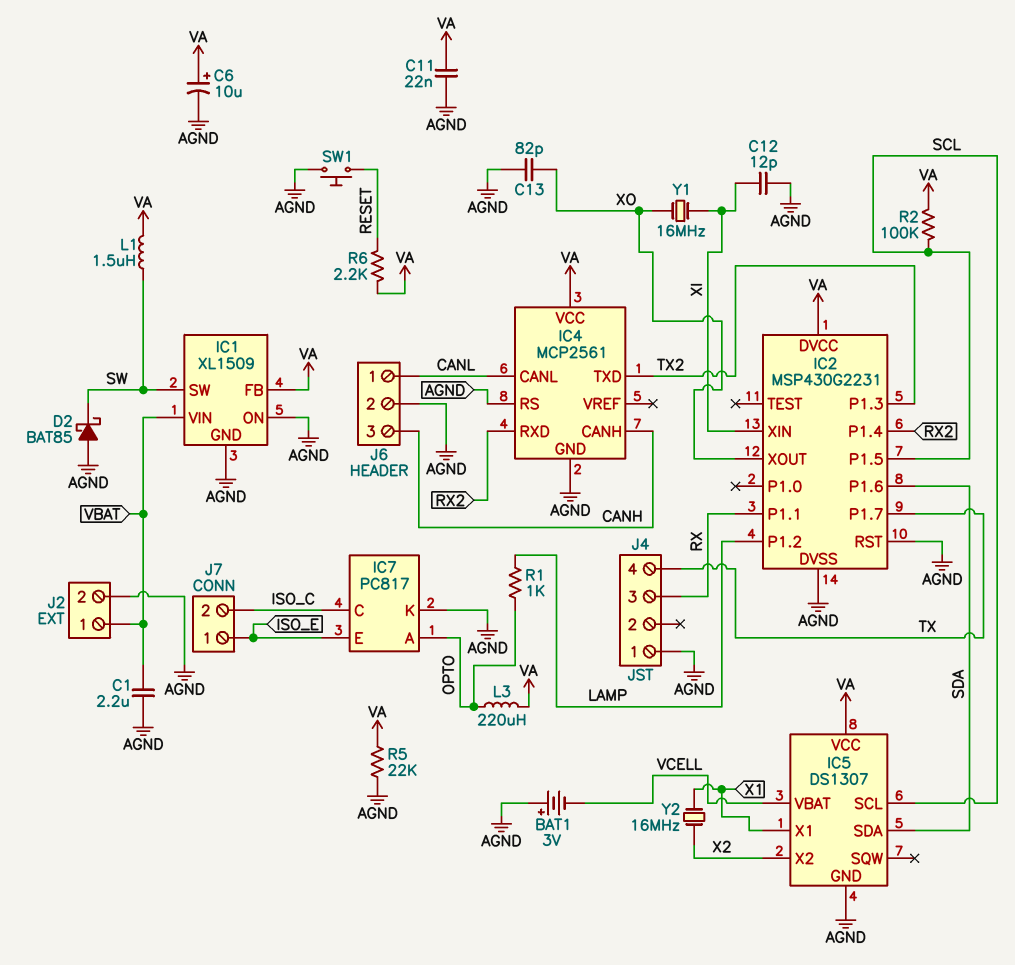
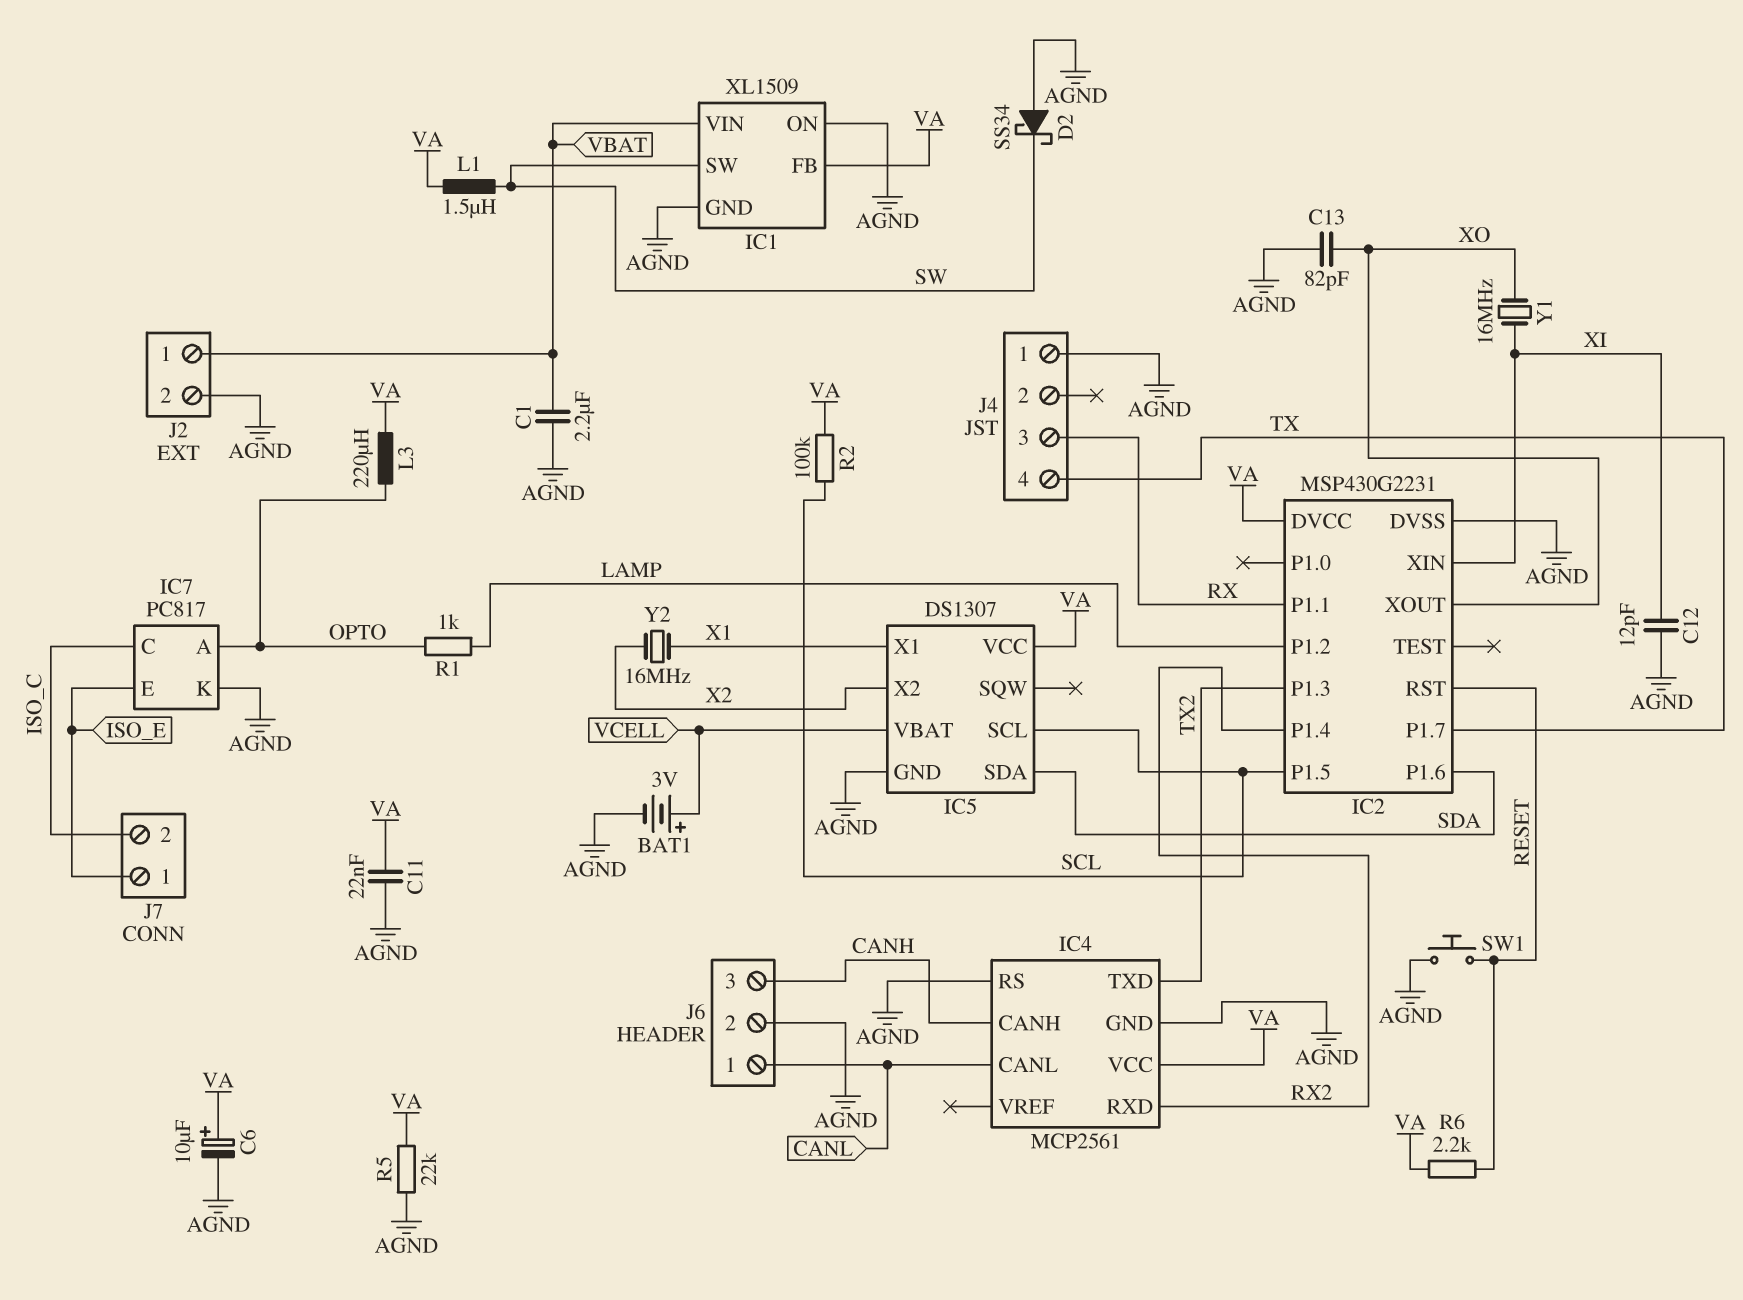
BAT1: 3V (plus AGND, minus VCELL) -> 3V (plus VCELL, minus AGND)
D2: schottky BAT85 (A AGND, K SW) -> schottky SS34 (A AGND, K SW)
IC2 pin RST: AGND -> RESET

